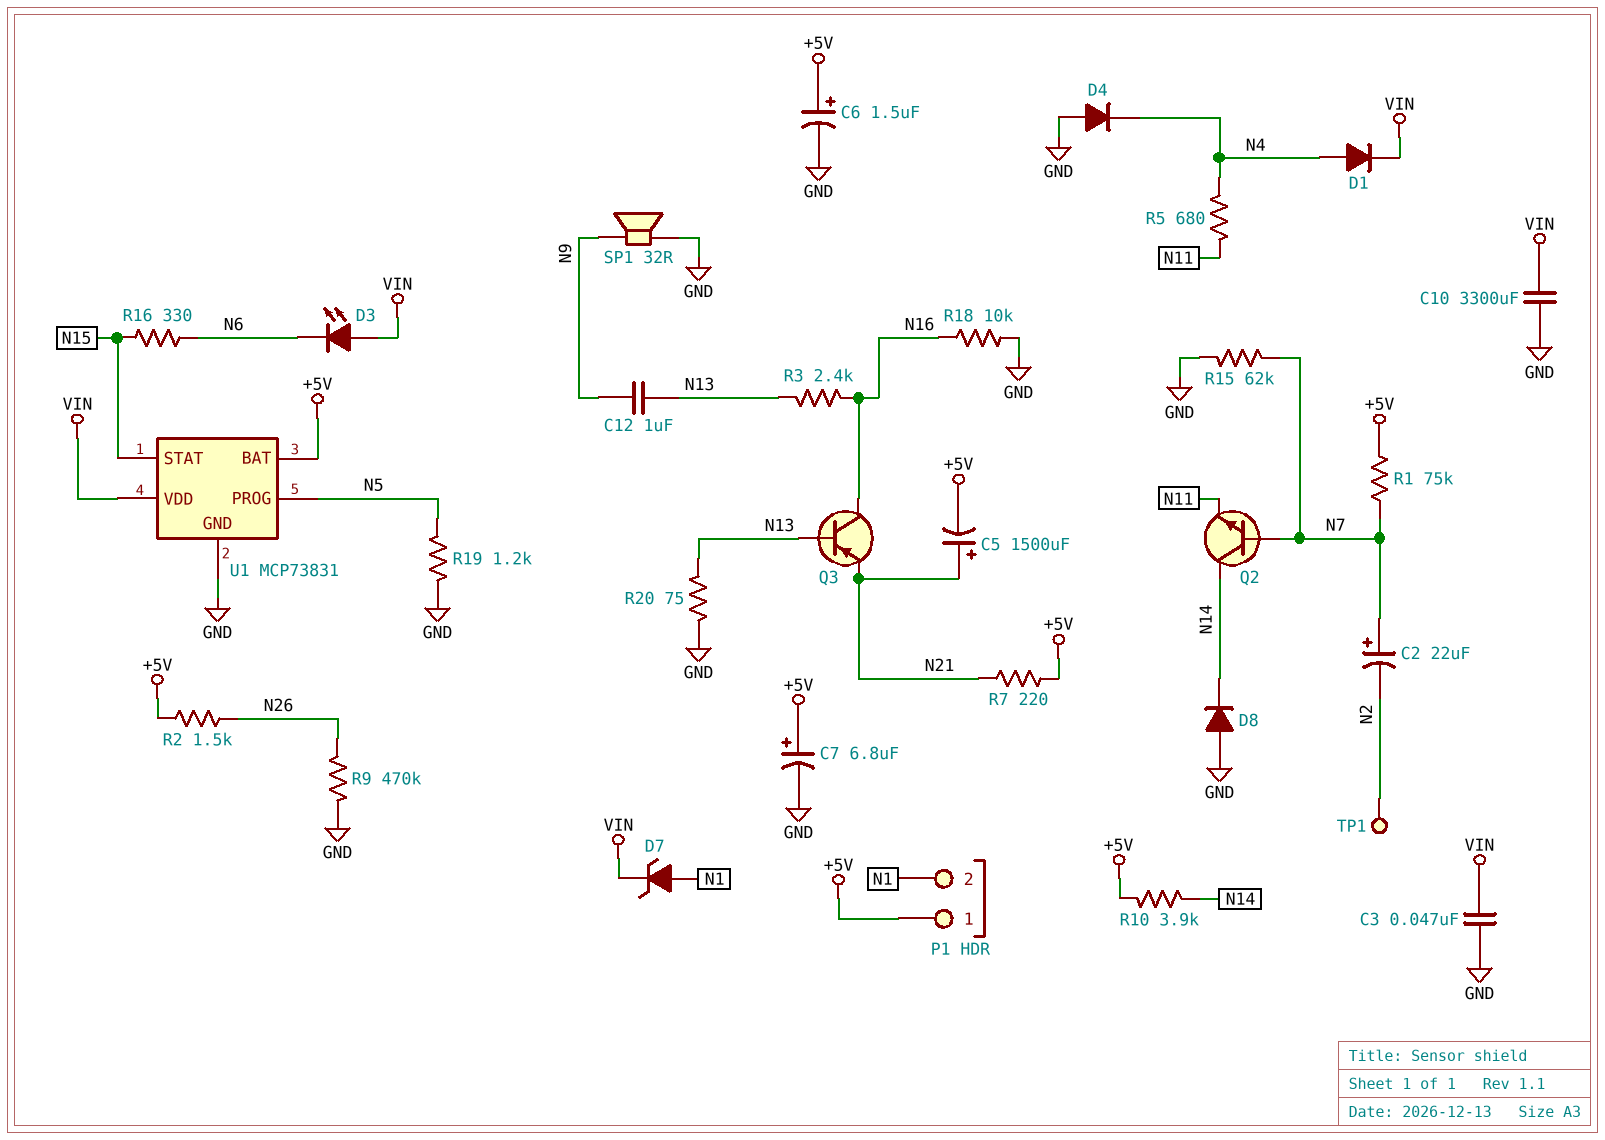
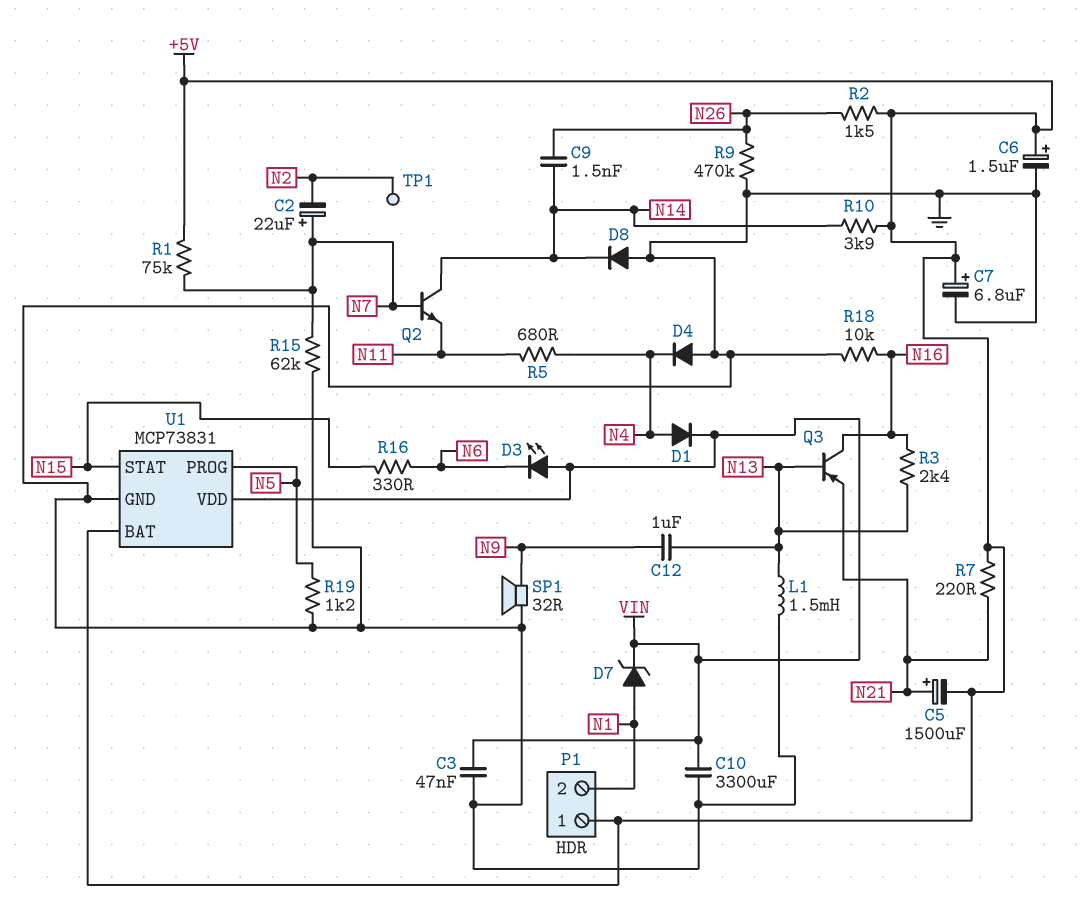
C9: none -> 1.5nF (N14, N26)
L1: none -> 1.5mH (GND, N13)
R20: 75 (GND, N13) -> none

